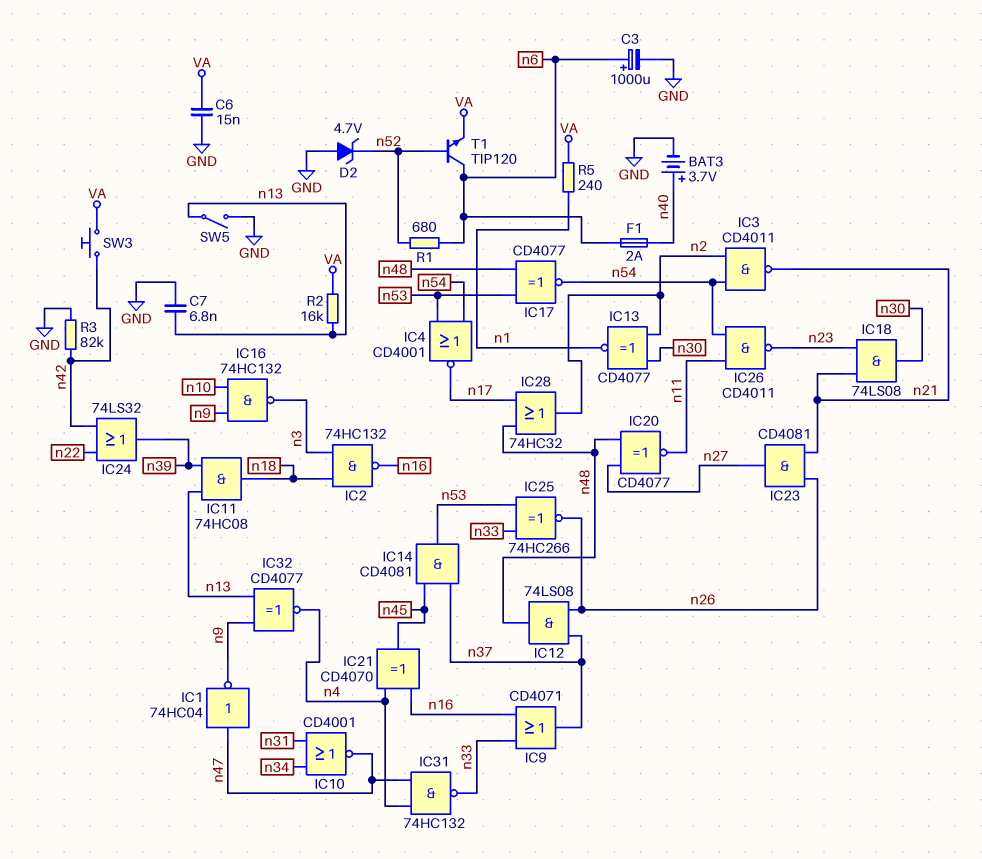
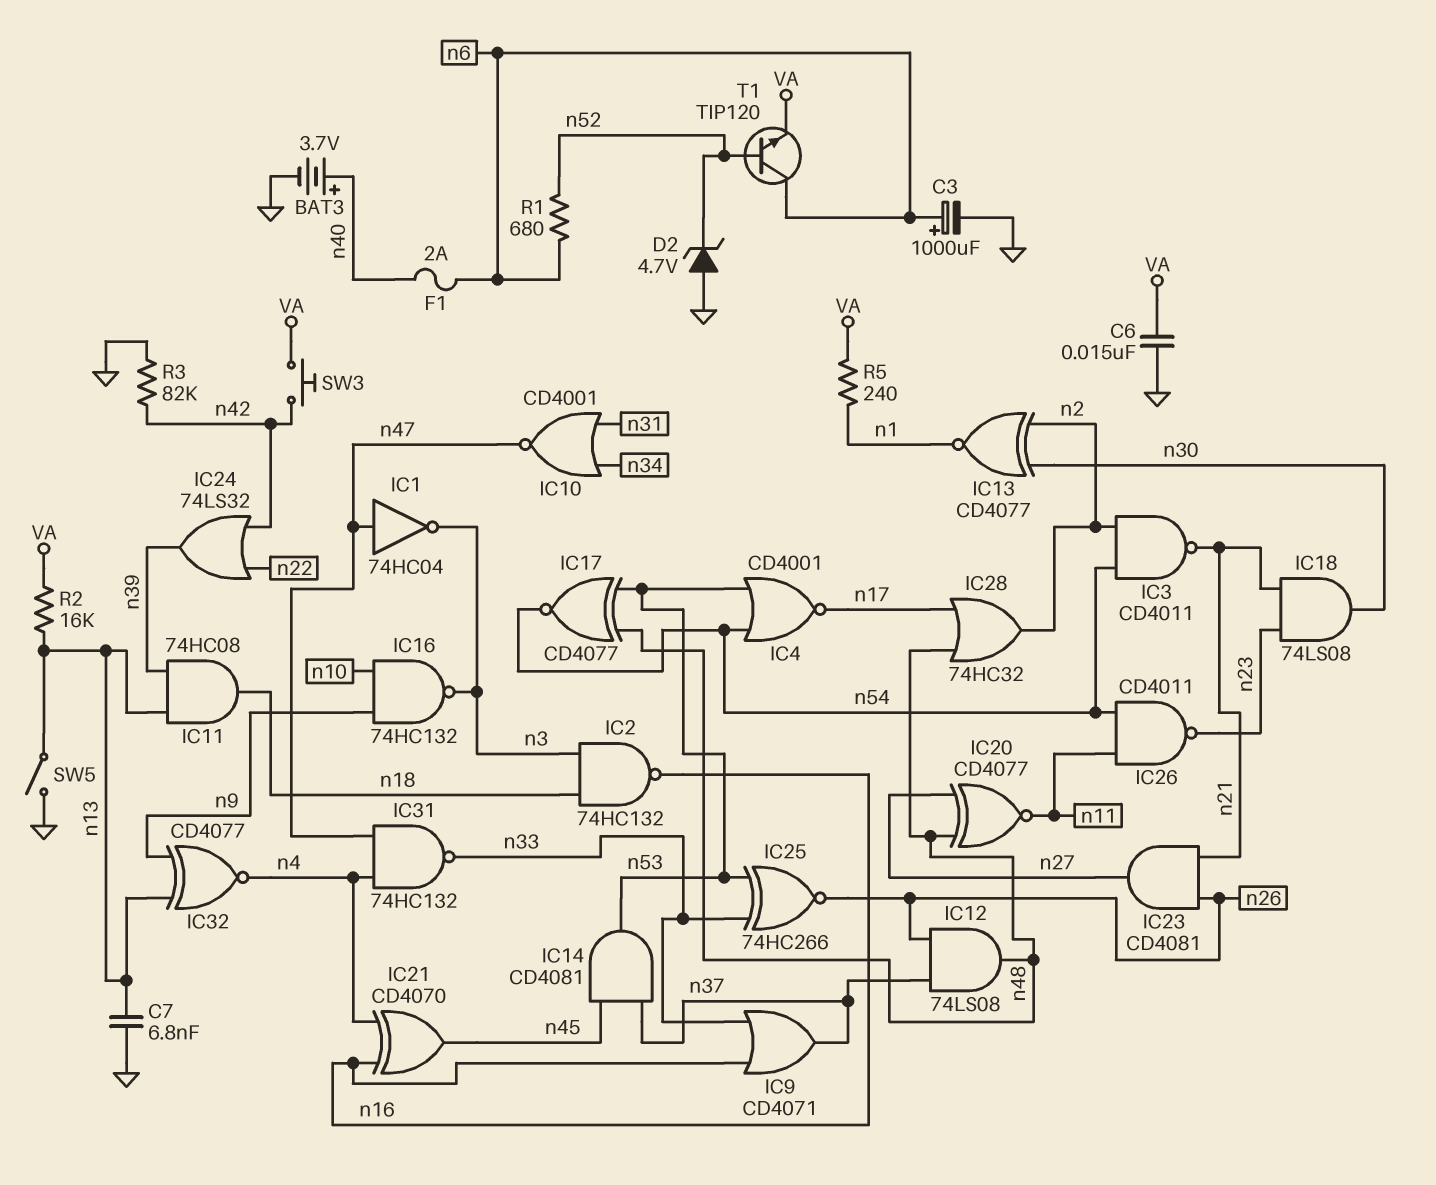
IC1: NOT 74HC04 (in n47, out n9) -> NOT 74HC04 (in n47, out n3)

